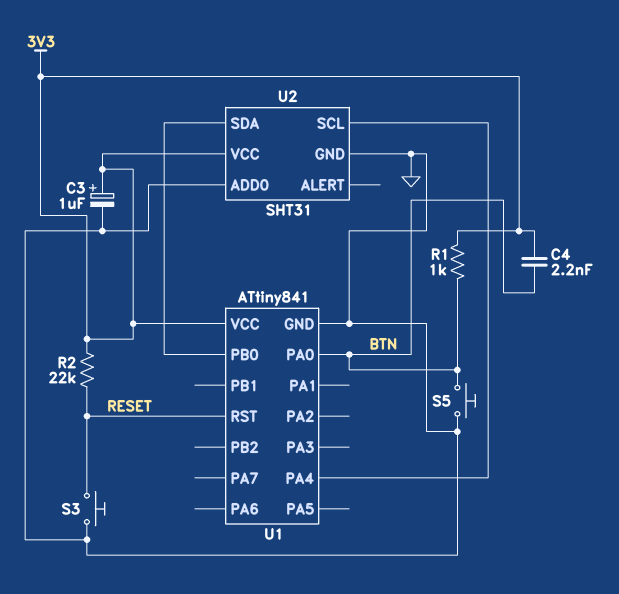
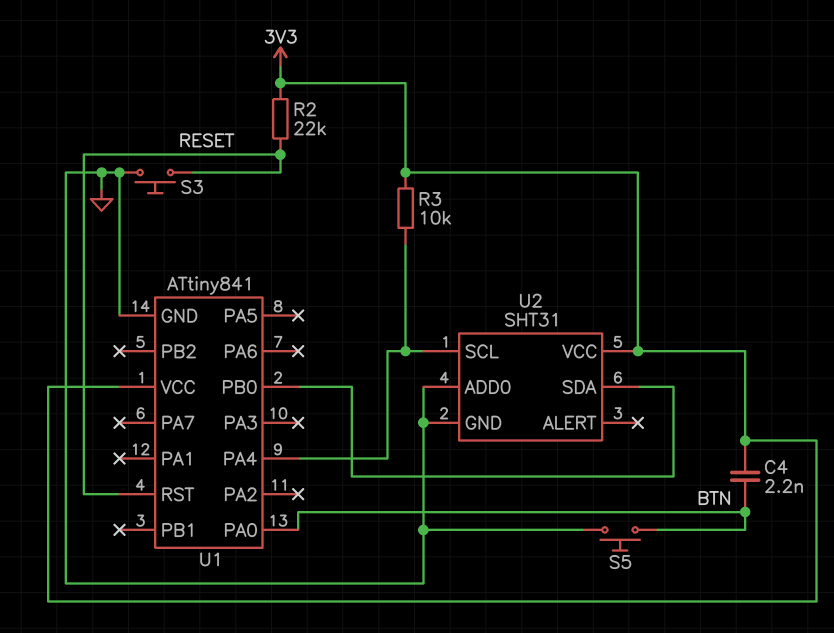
C3: 1uF (plus 3V3, minus GND) -> none
R1: 1k (3V3, BTN) -> none
R3: none -> 10k (3V3, U1/PA4)

